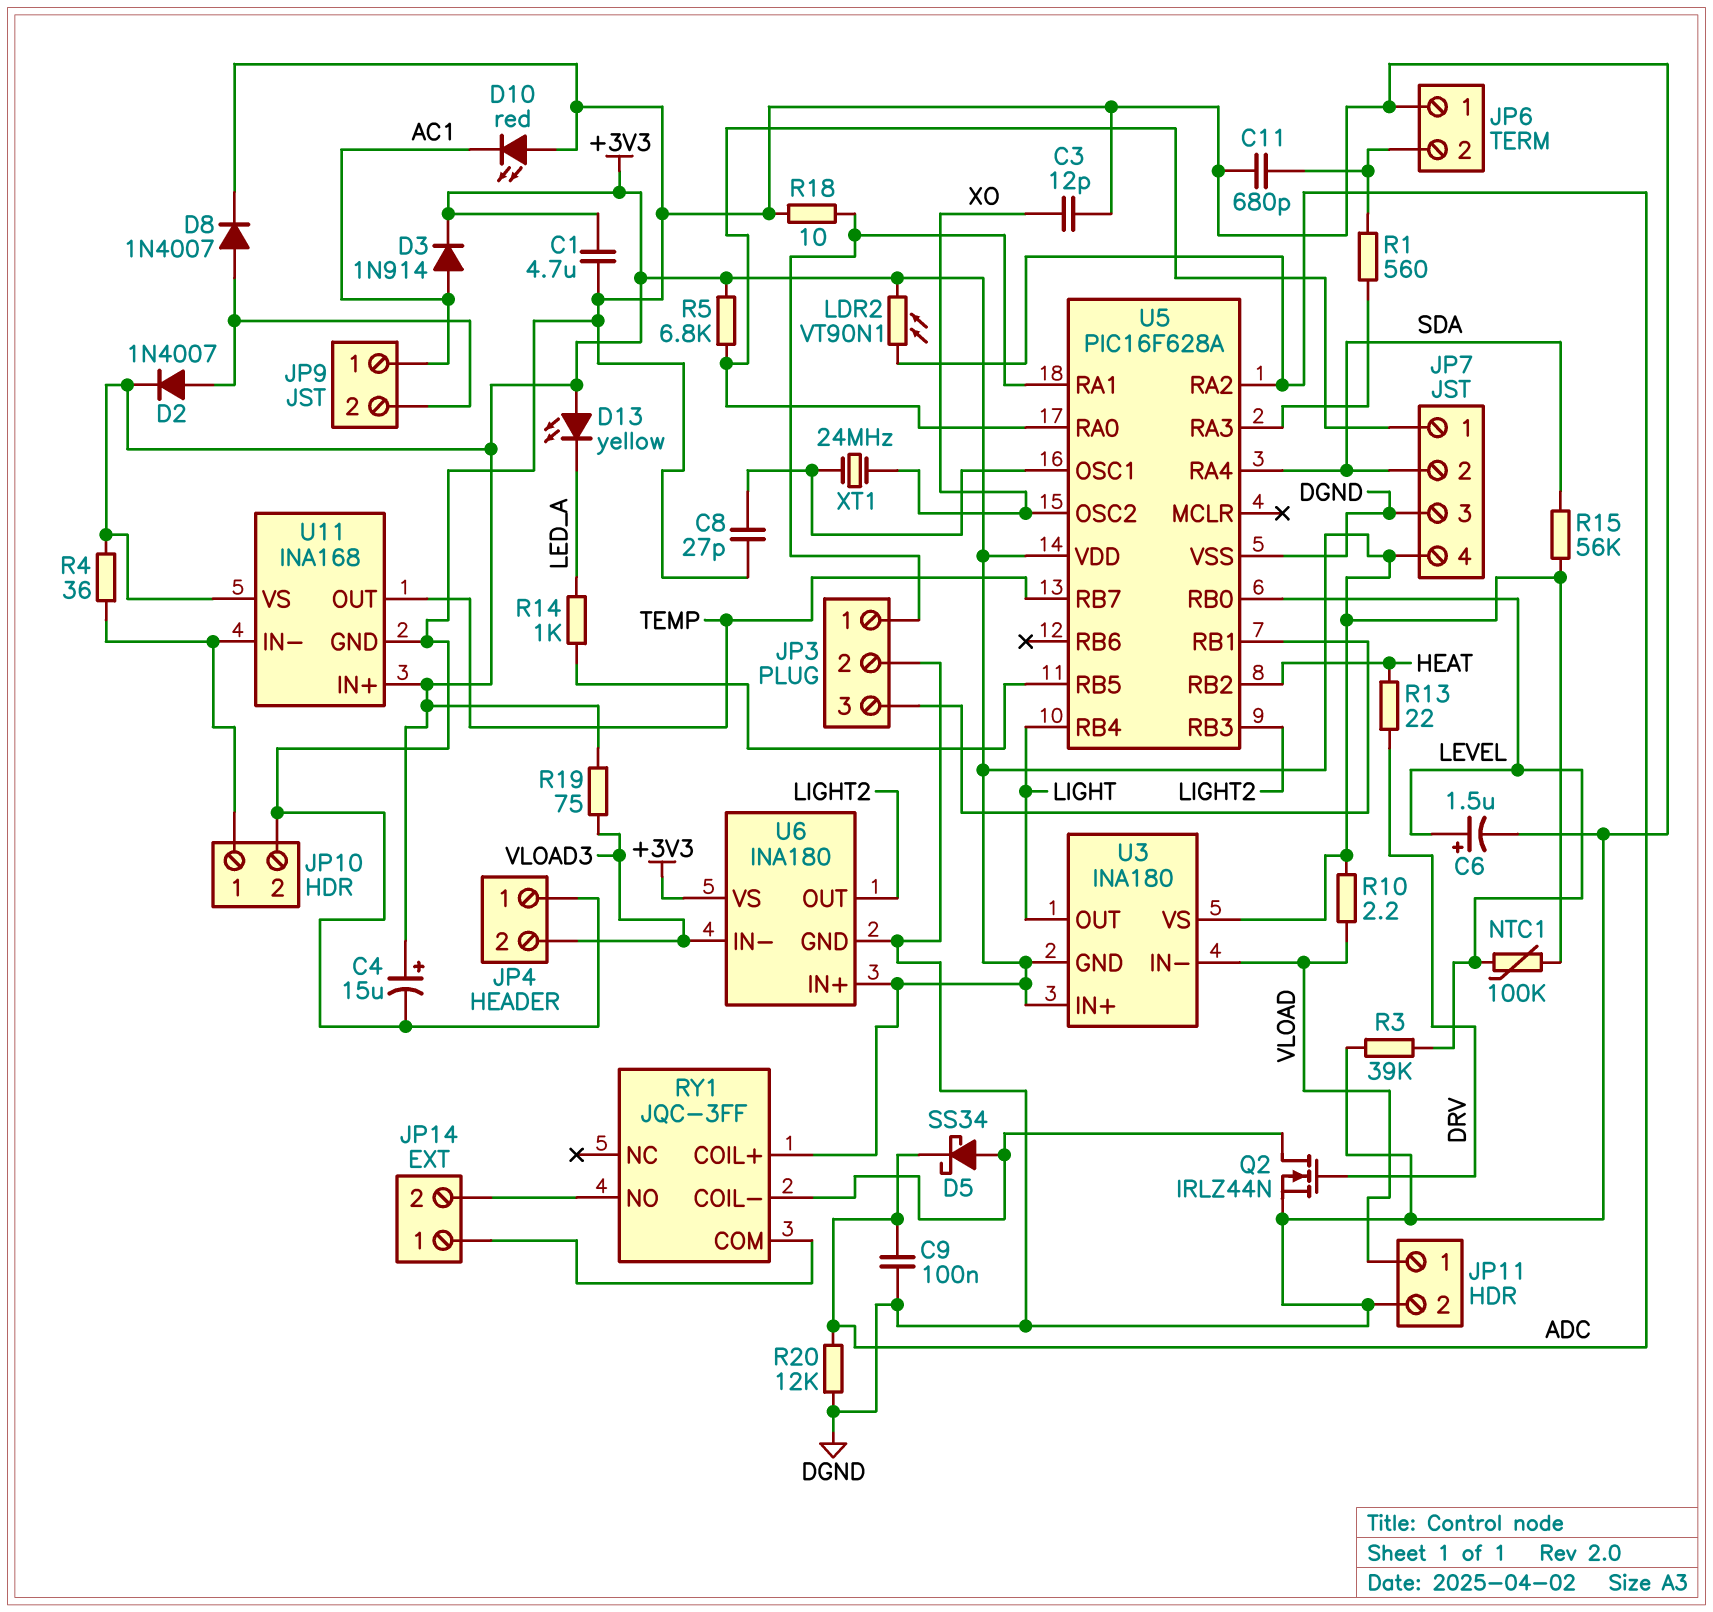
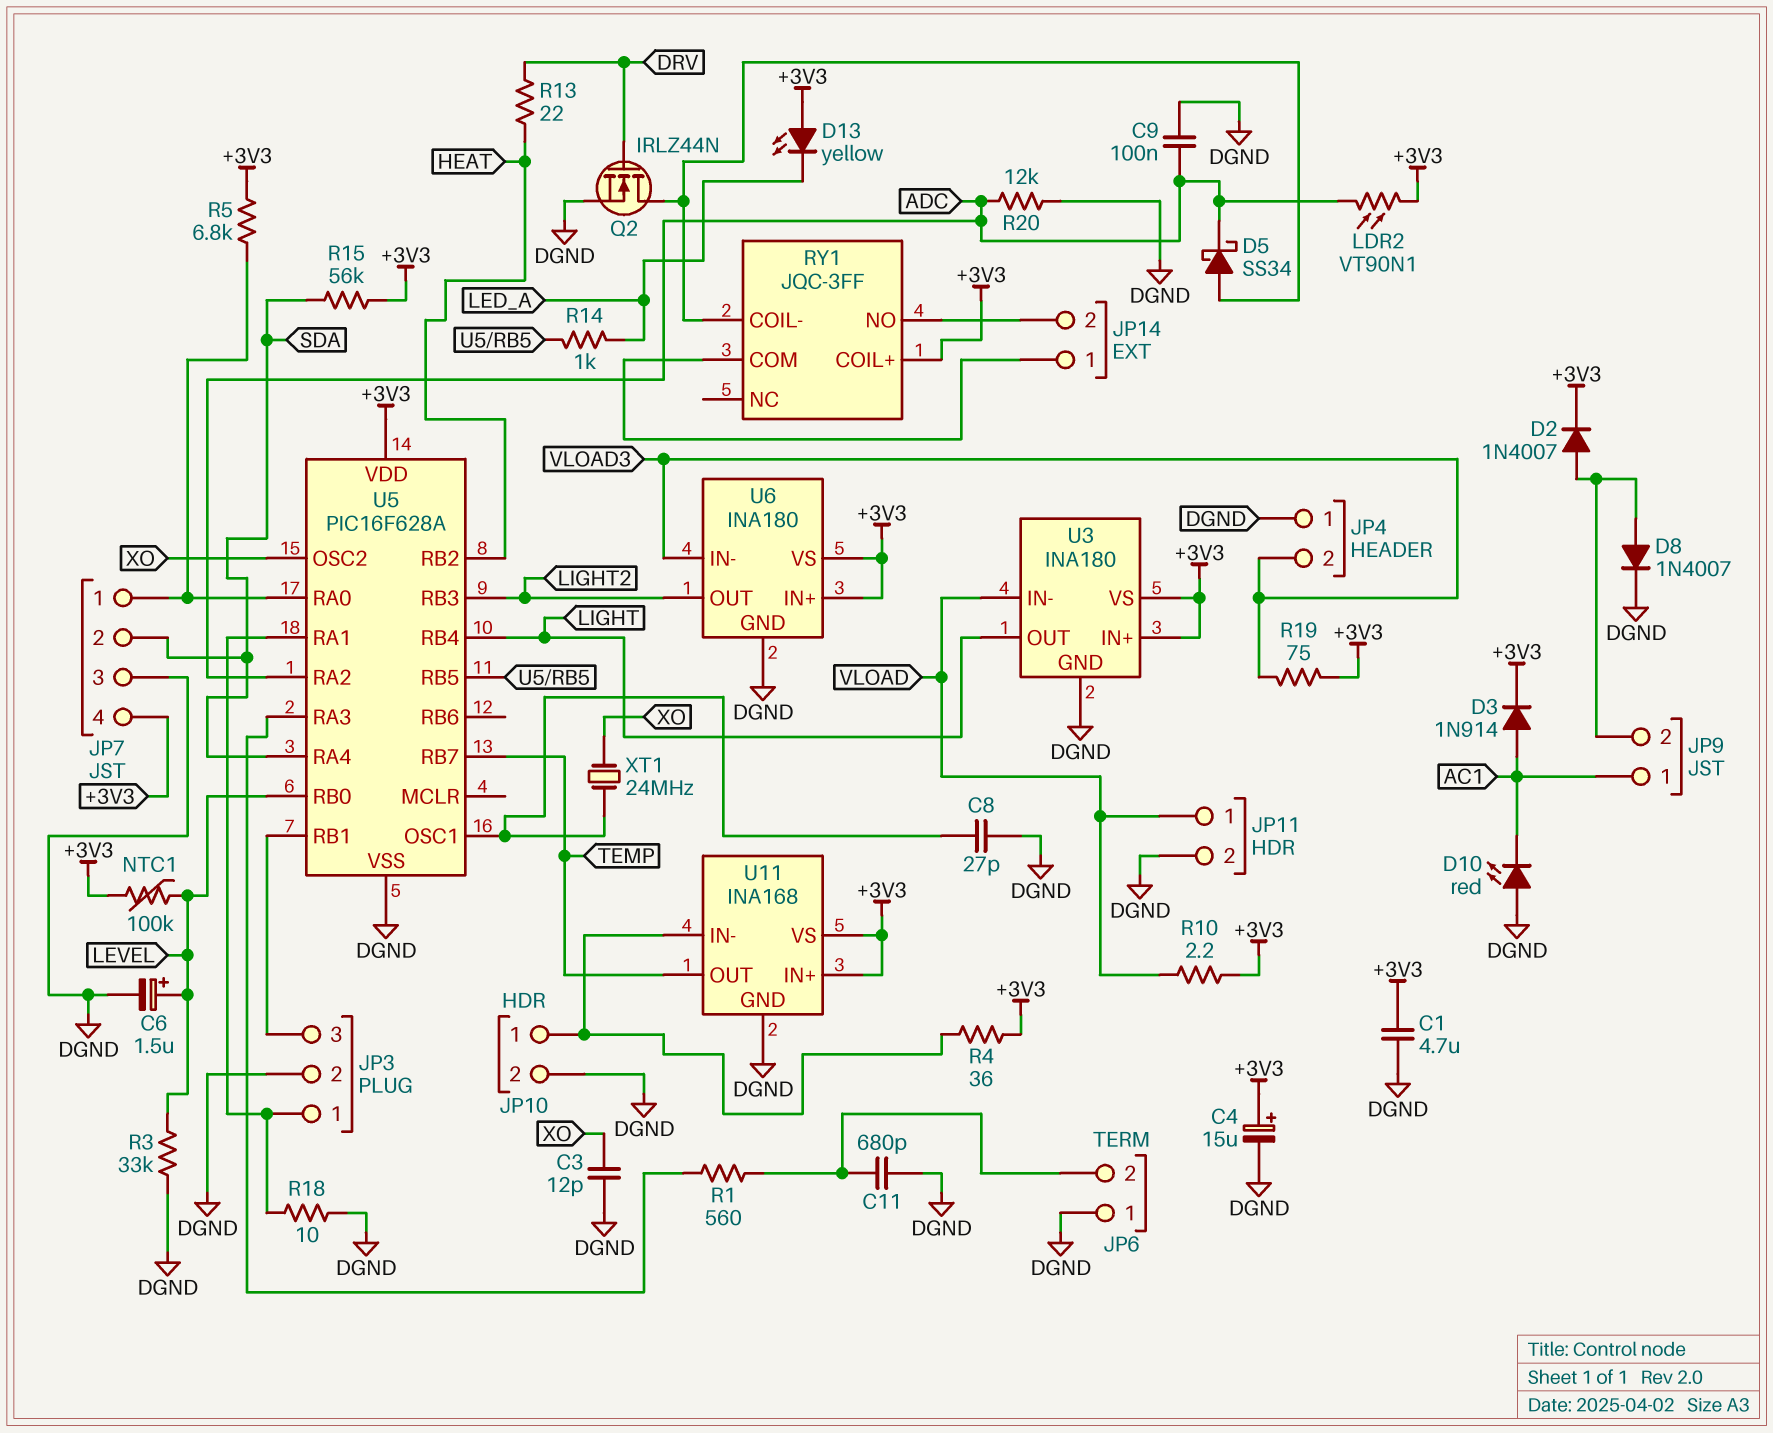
R3: 39k (DGND, LEVEL) -> 33k (DGND, LEVEL)
U3 pin GND: +3V3 -> DGND

